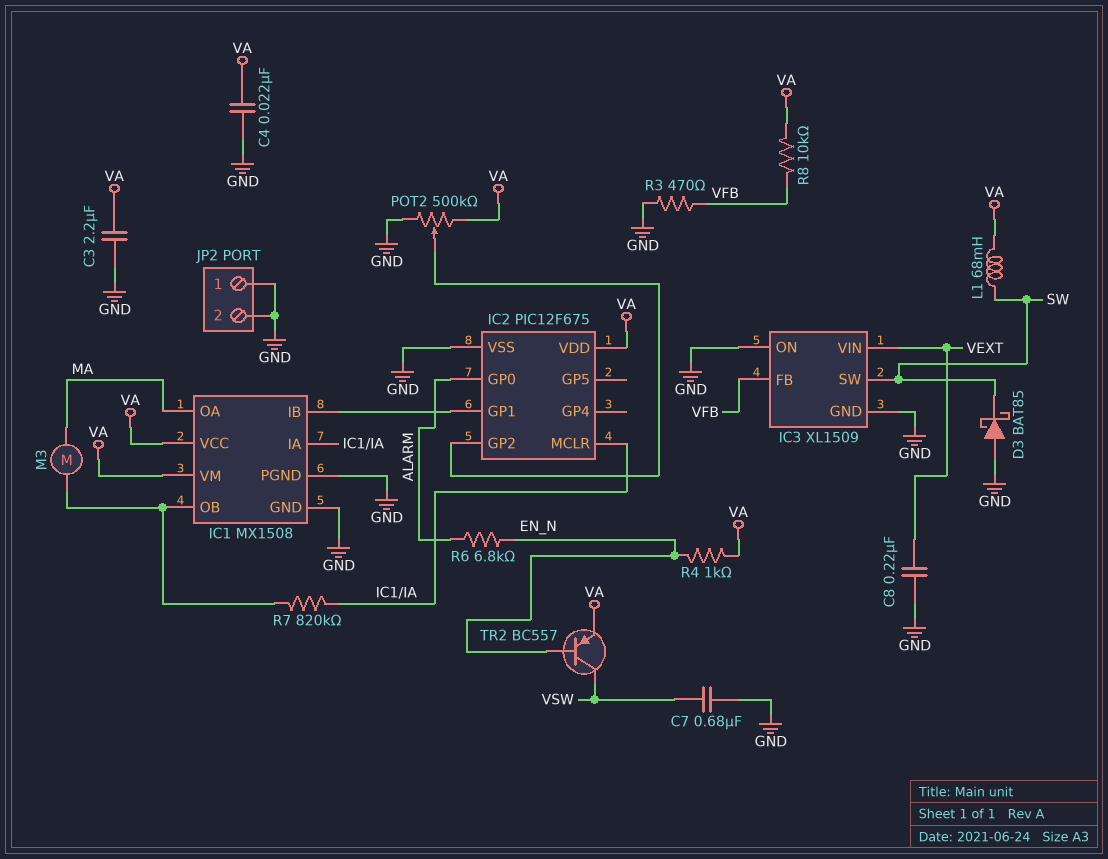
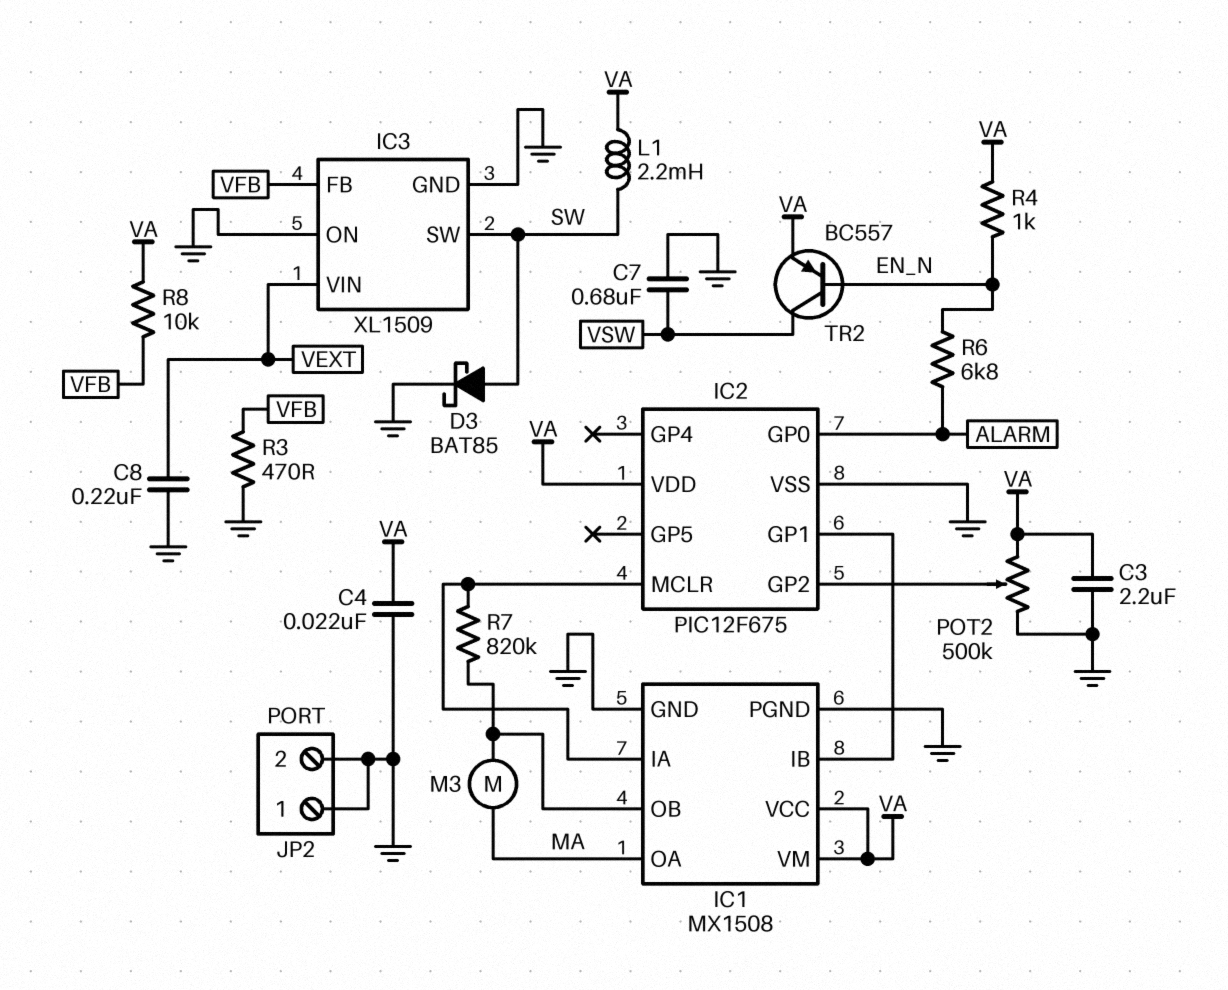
D3: schottky BAT85 (A GND, K SW) -> schottky BAT85 (A SW, K GND)
L1: 68mH (SW, VA) -> 2.2mH (SW, VA)

